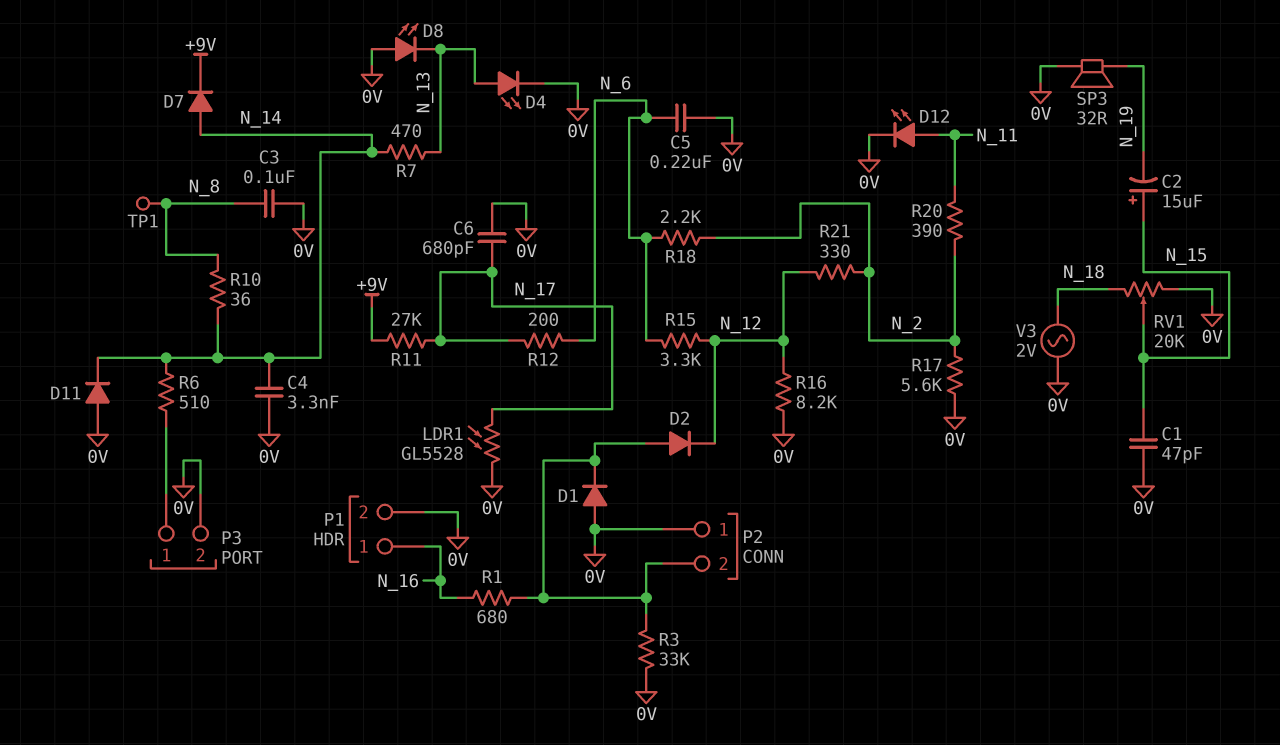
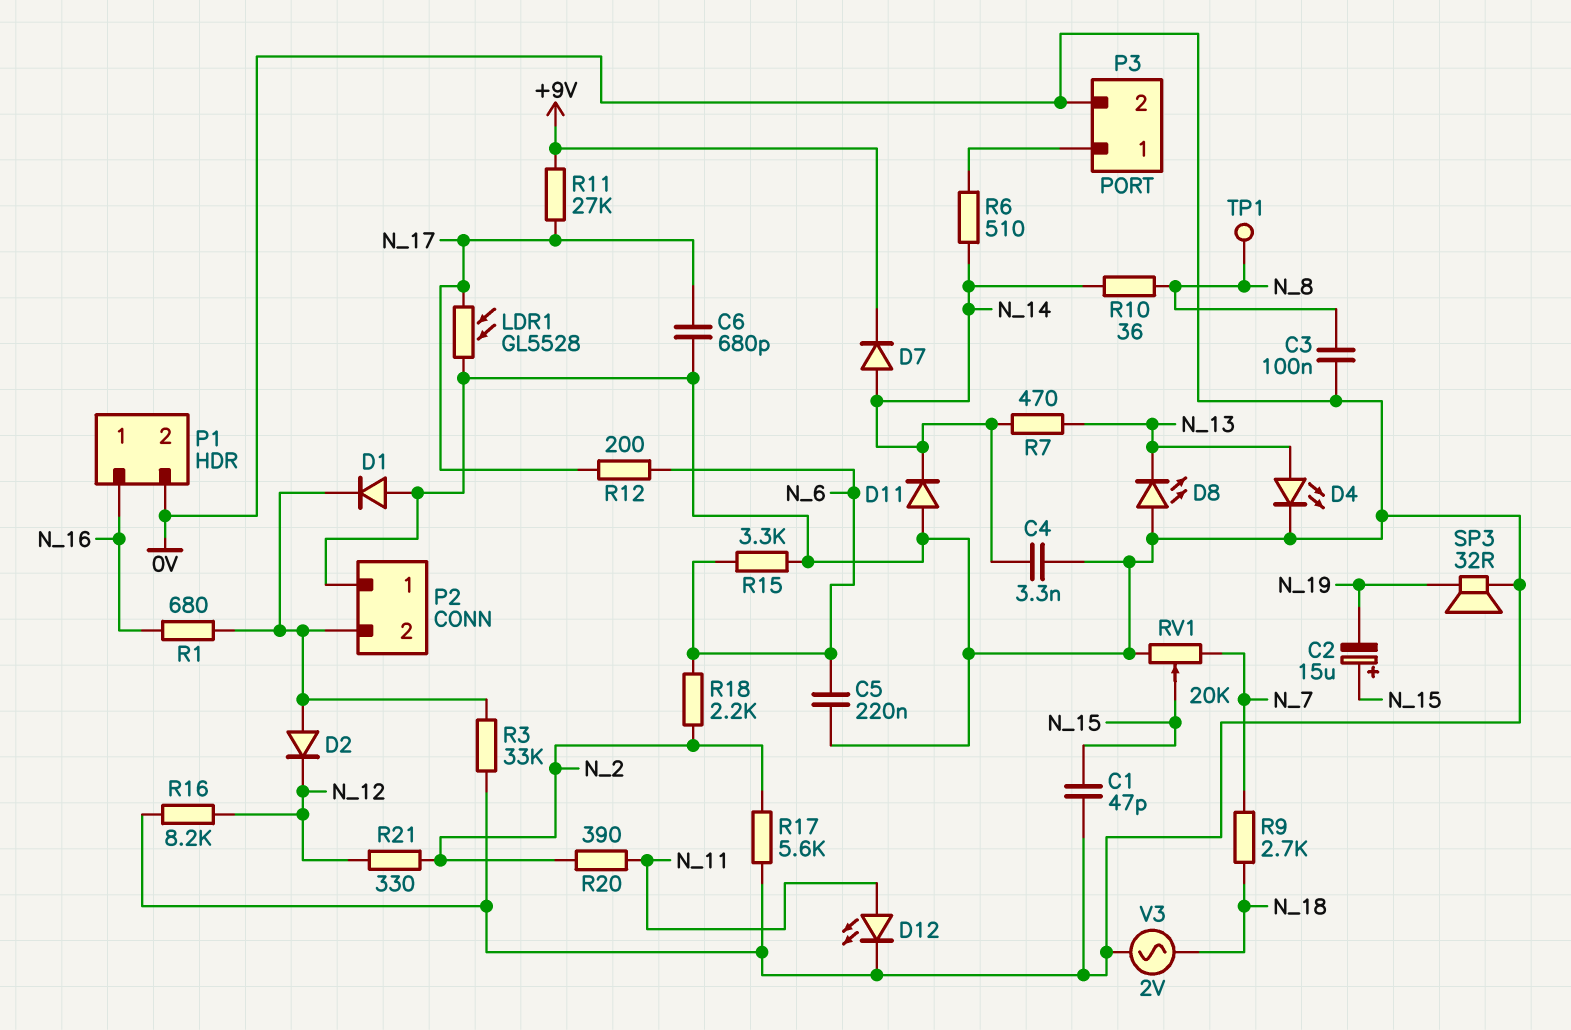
R9: none -> 2.7k (N_7, N_18)
R15: 3.3k (N_6, N_12) -> 3.3k (0V, N_6)
RV1: 20k (0V, N_18, wiper N_15) -> 20k (0V, N_7, wiper N_15)

